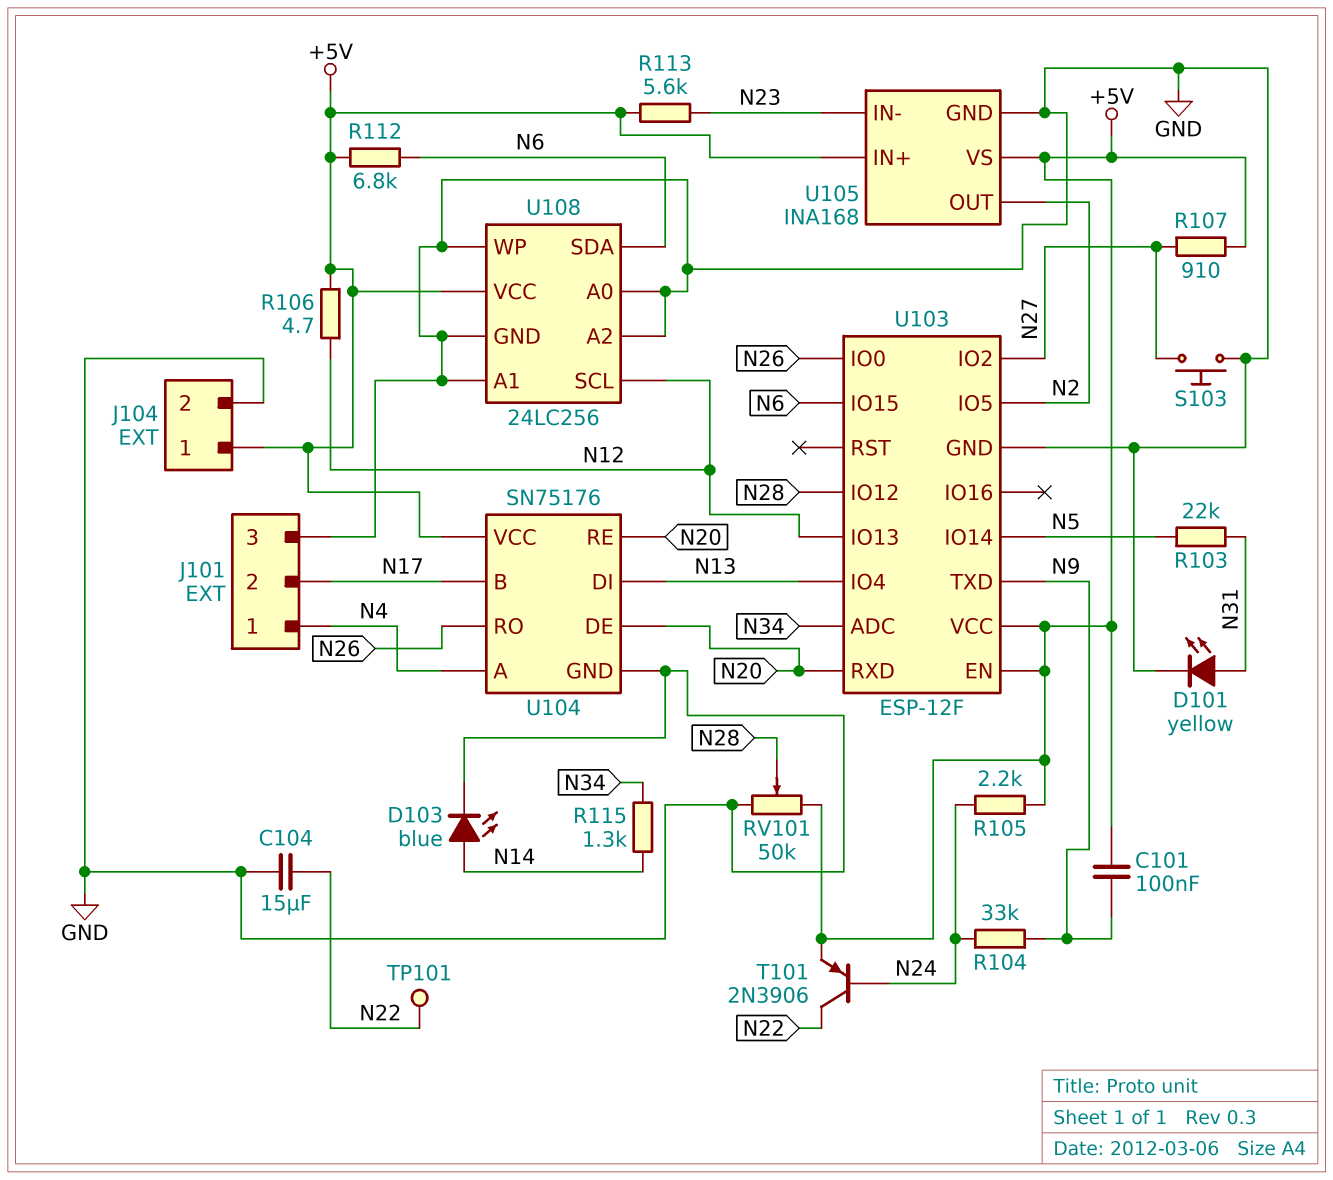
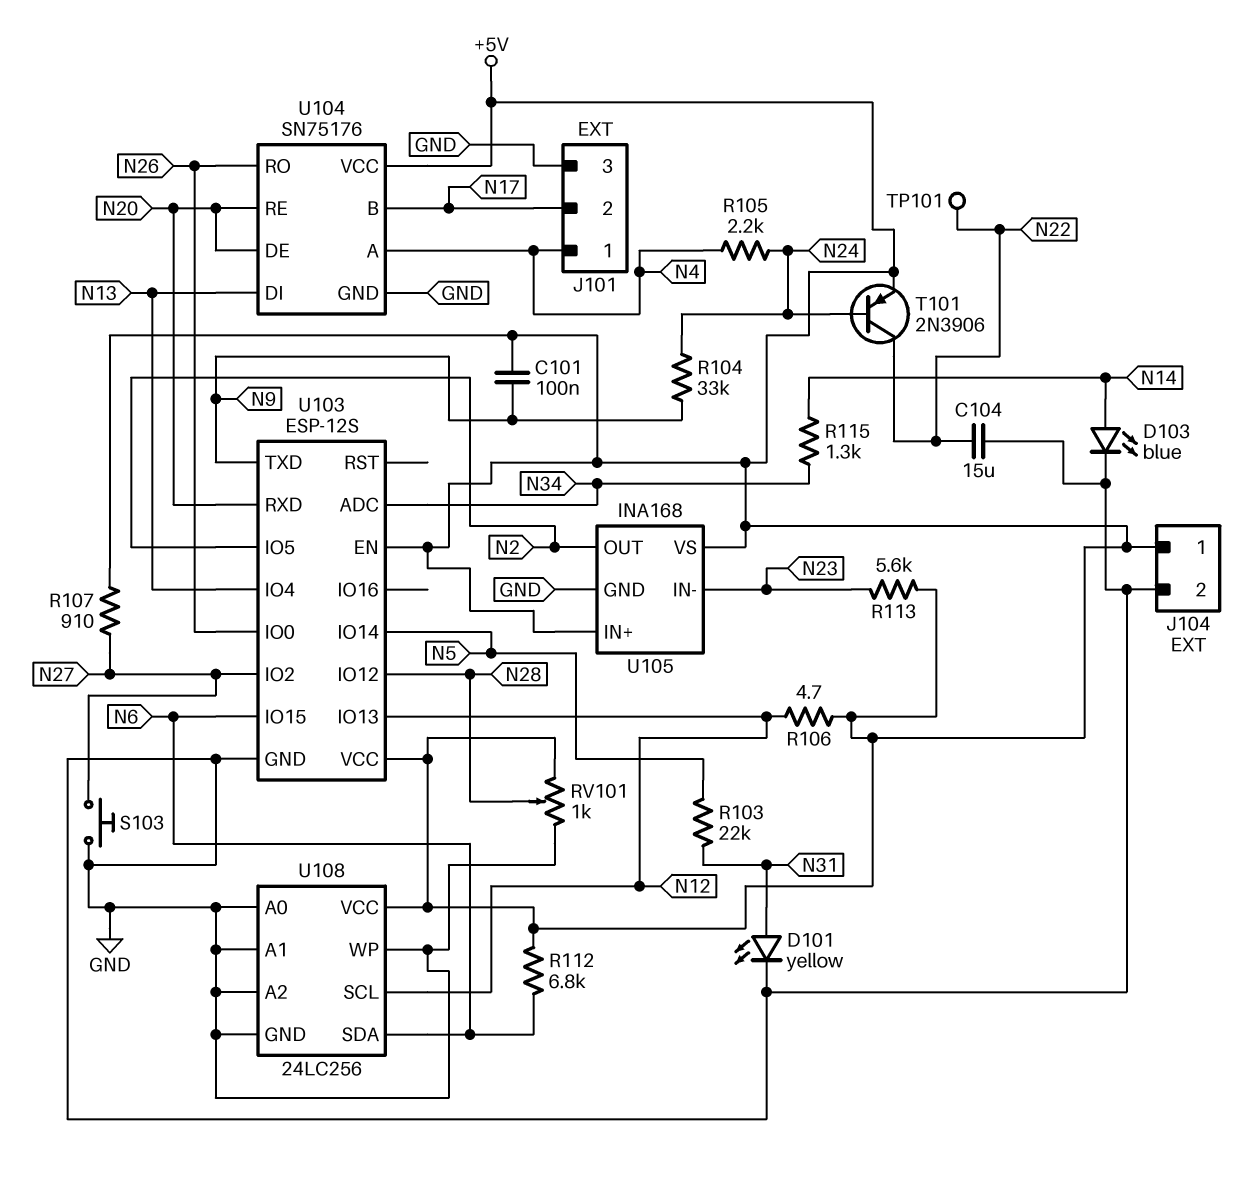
R105: 2.2k (+5V, N24) -> 2.2k (N4, N24)
RV101: 50k (+5V, GND, wiper N28) -> 1k (+5V, GND, wiper N28)
U103: ESP-12F -> ESP-12S

